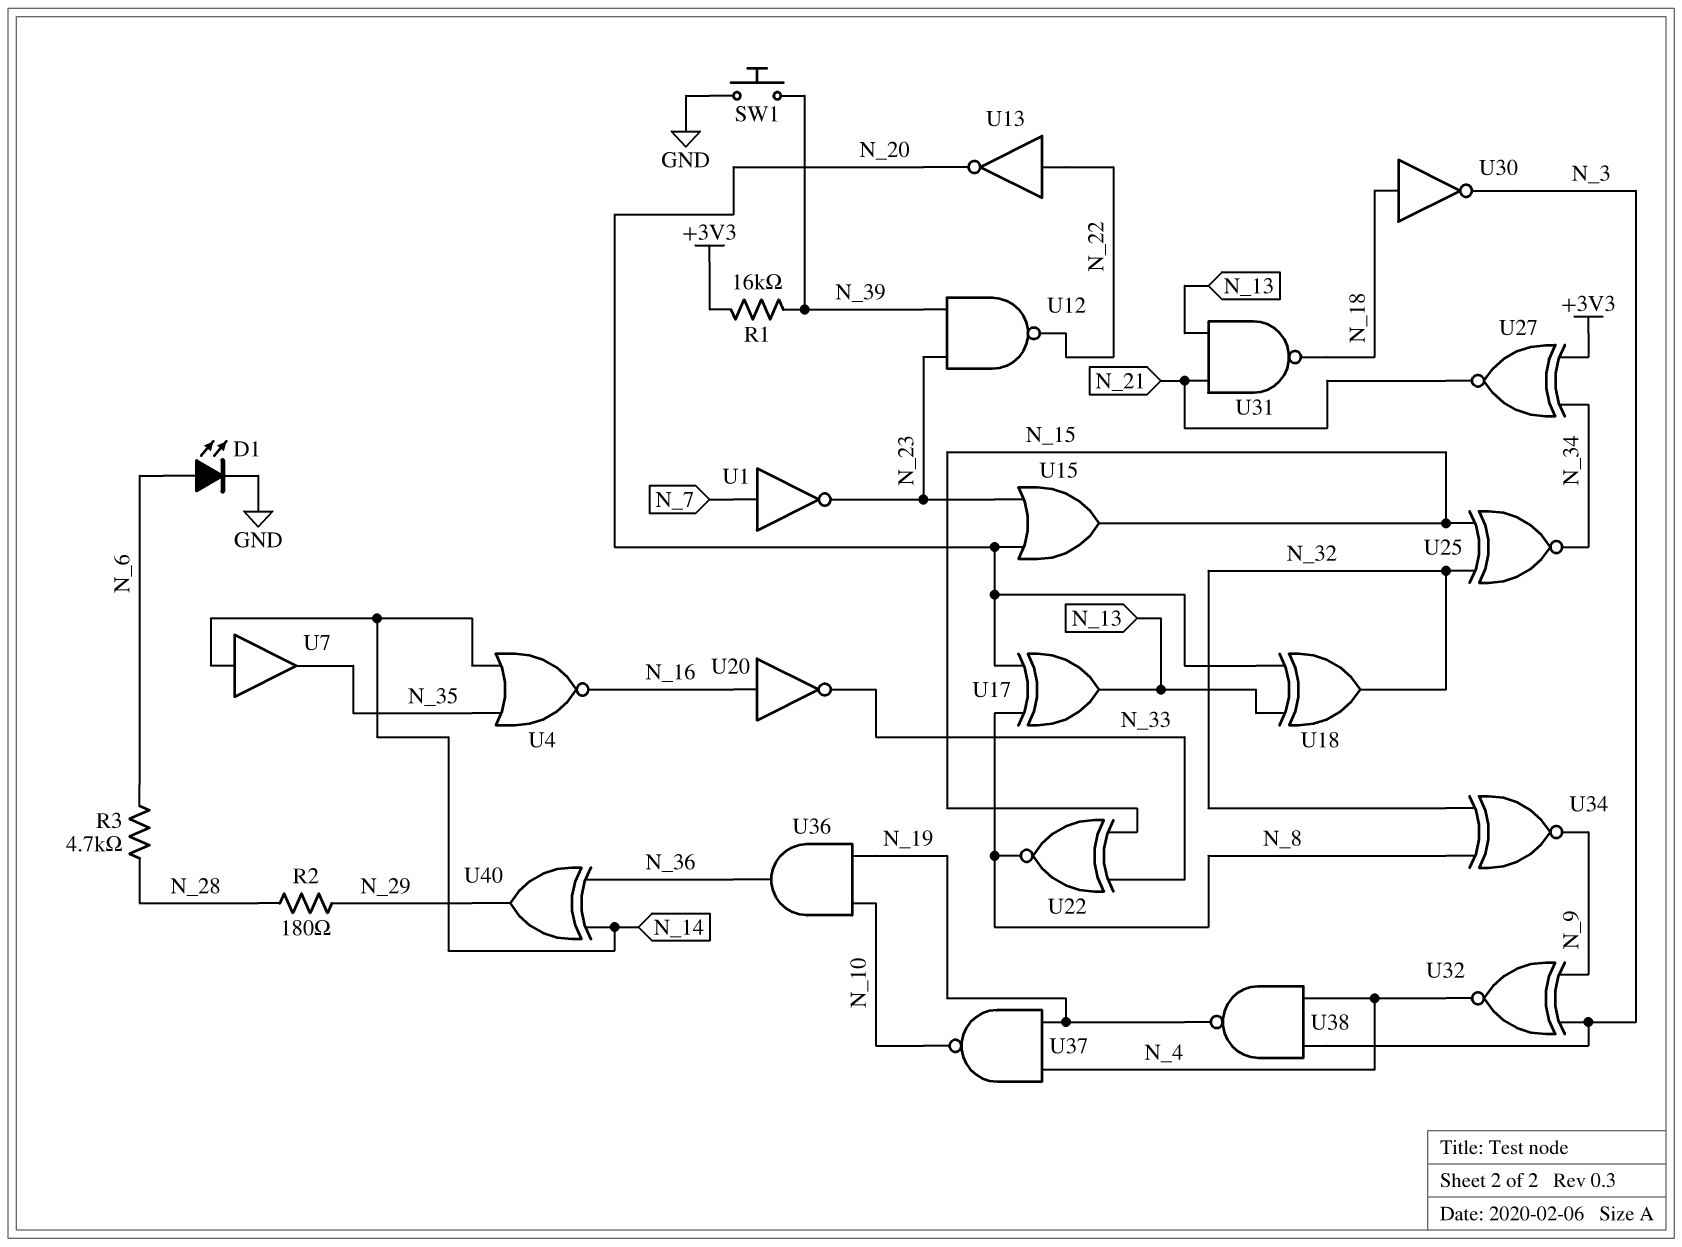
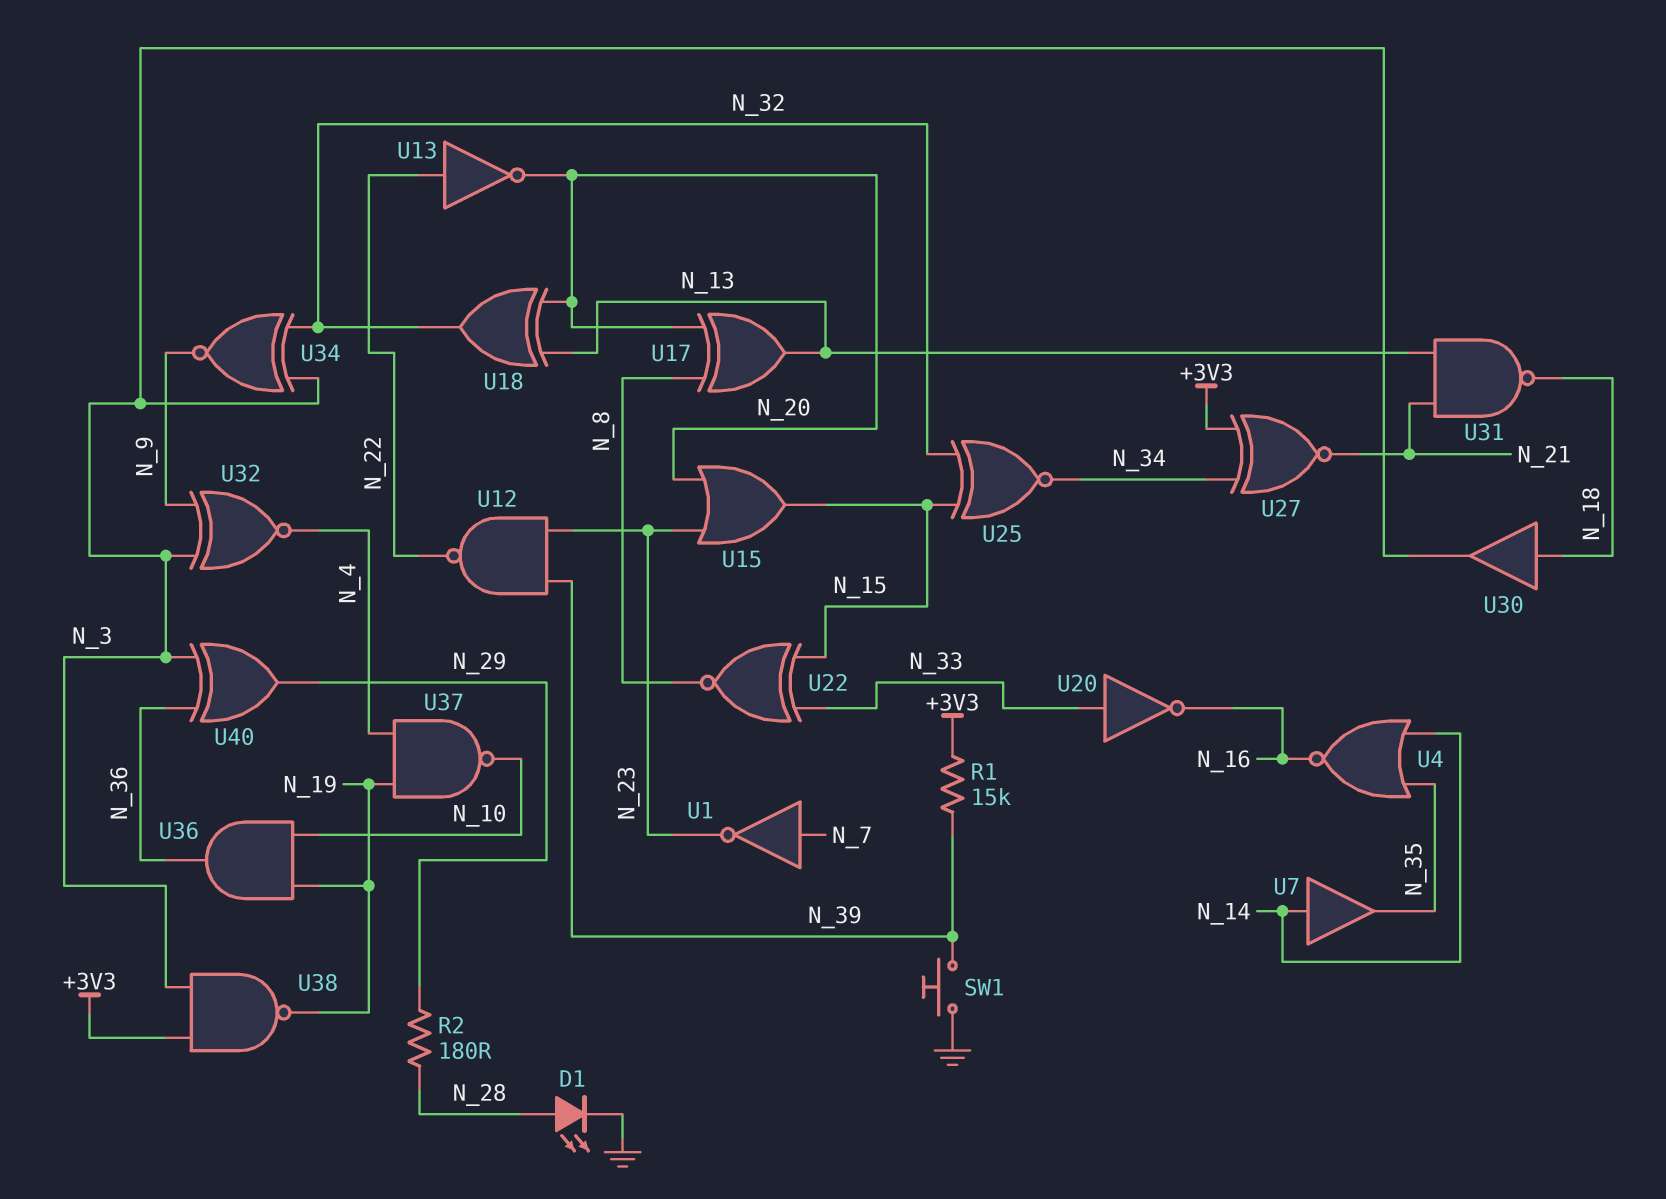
D1: LED (A N_6, K GND) -> LED (A N_28, K GND)
R1: 16k (+3V3, N_39) -> 15k (+3V3, N_39)
R3: 4.7k (N_6, N_28) -> none
U20: NOT (in N_16, out N_33) -> NOT (in N_33, out N_16)
U30: NOT (in N_18, out N_3) -> buffer (in N_18, out N_3)
U34: XNOR (in N_8, in N_32, out N_9) -> XNOR (in N_3, in N_32, out N_9)
U38: NAND (in N_3, in N_4, out N_19) -> NAND (in +3V3, in N_3, out N_19)
U40: XOR (in N_14, in N_36, out N_29) -> XOR (in N_3, in N_36, out N_29)

